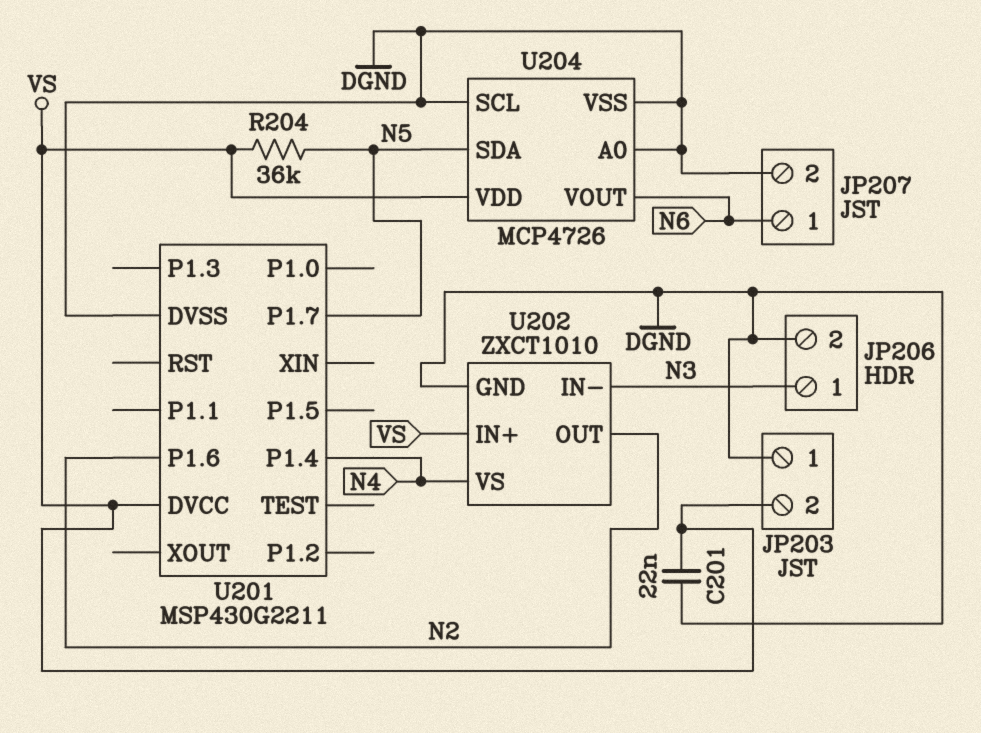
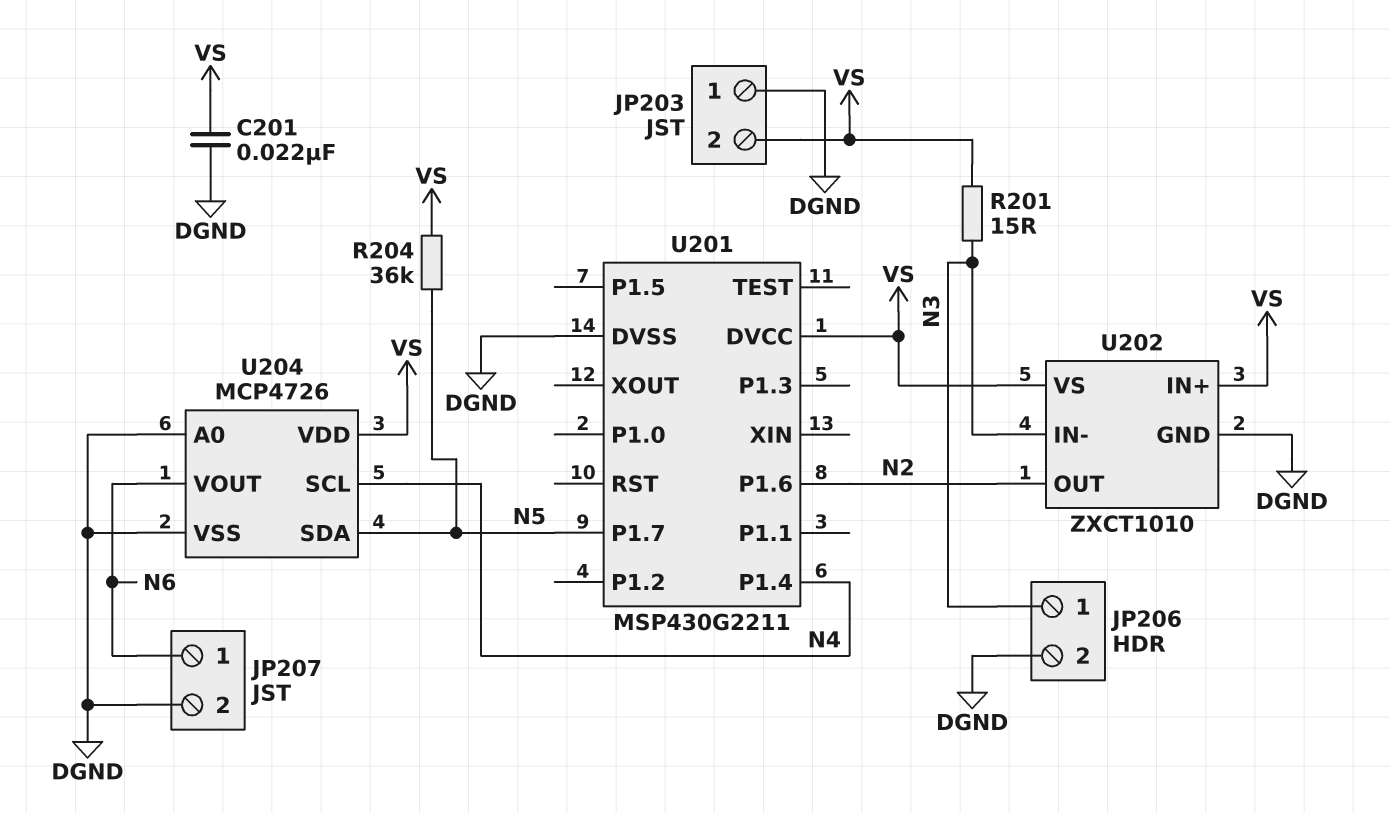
R201: none -> 15 (N3, VS)
U202 pin VS: N4 -> VS
U204 pin SCL: DGND -> N4

